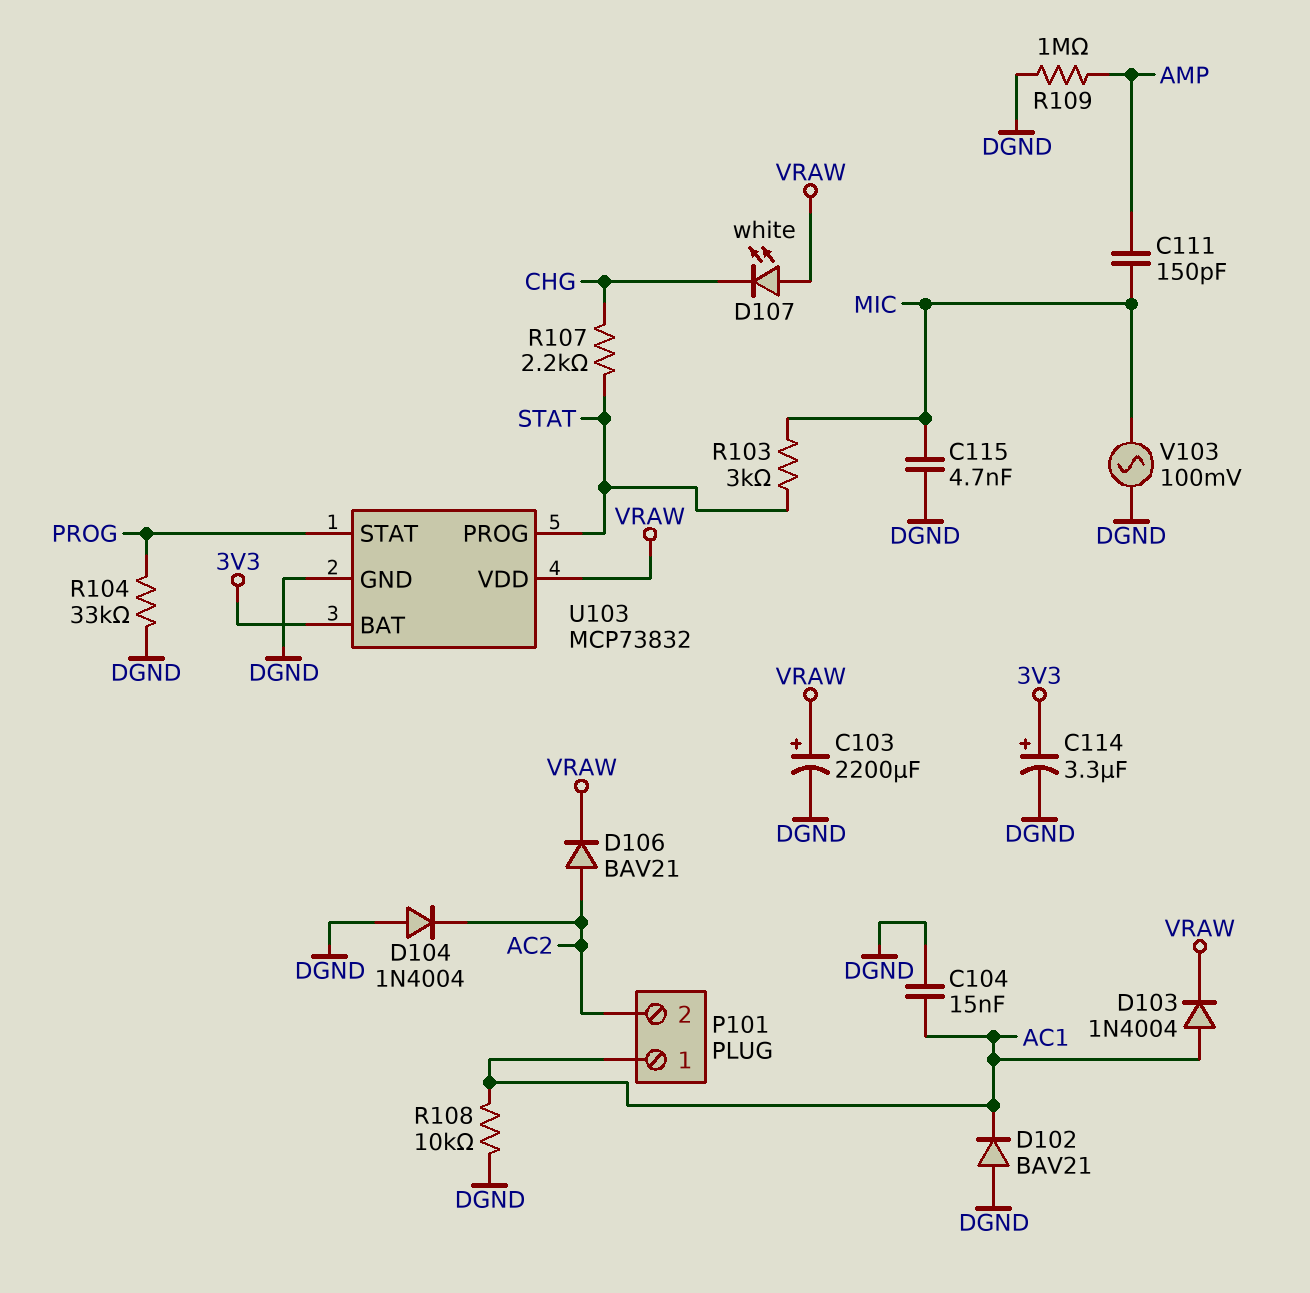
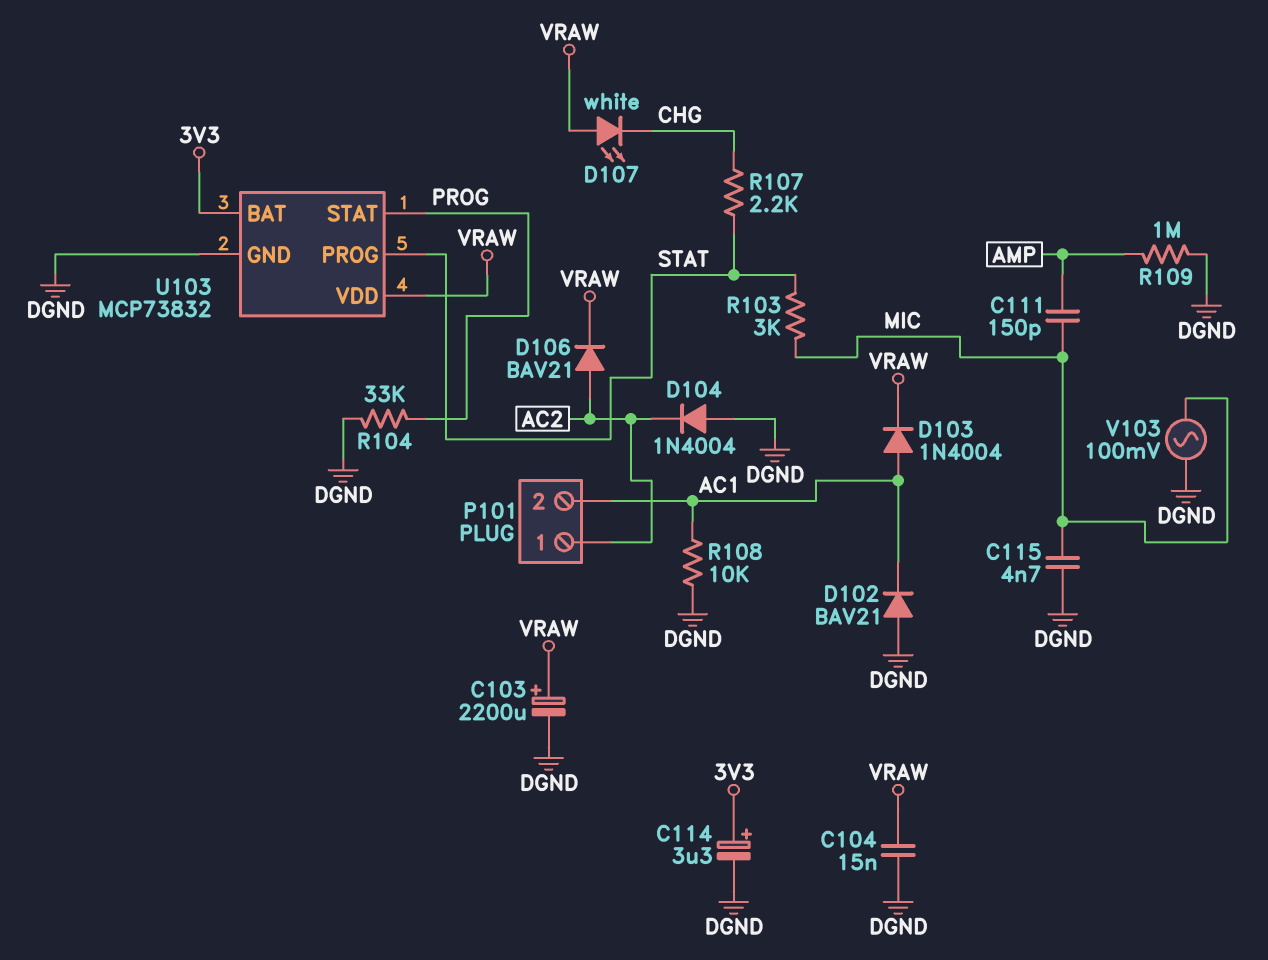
C104: 15nF (AC1, DGND) -> 15nF (DGND, VRAW)
P101 pin 1: AC1 -> AC2
P101 pin 2: AC2 -> AC1

